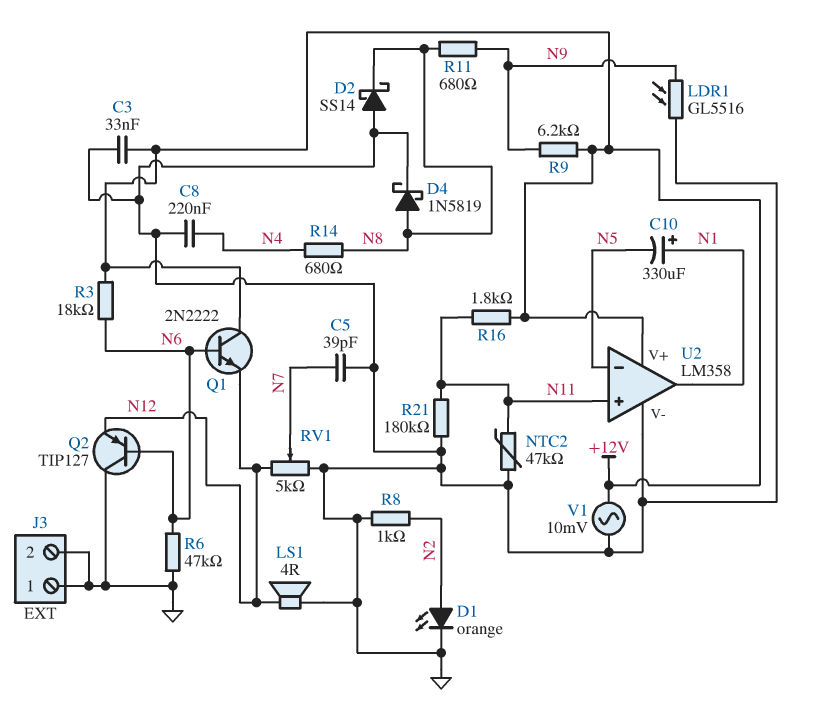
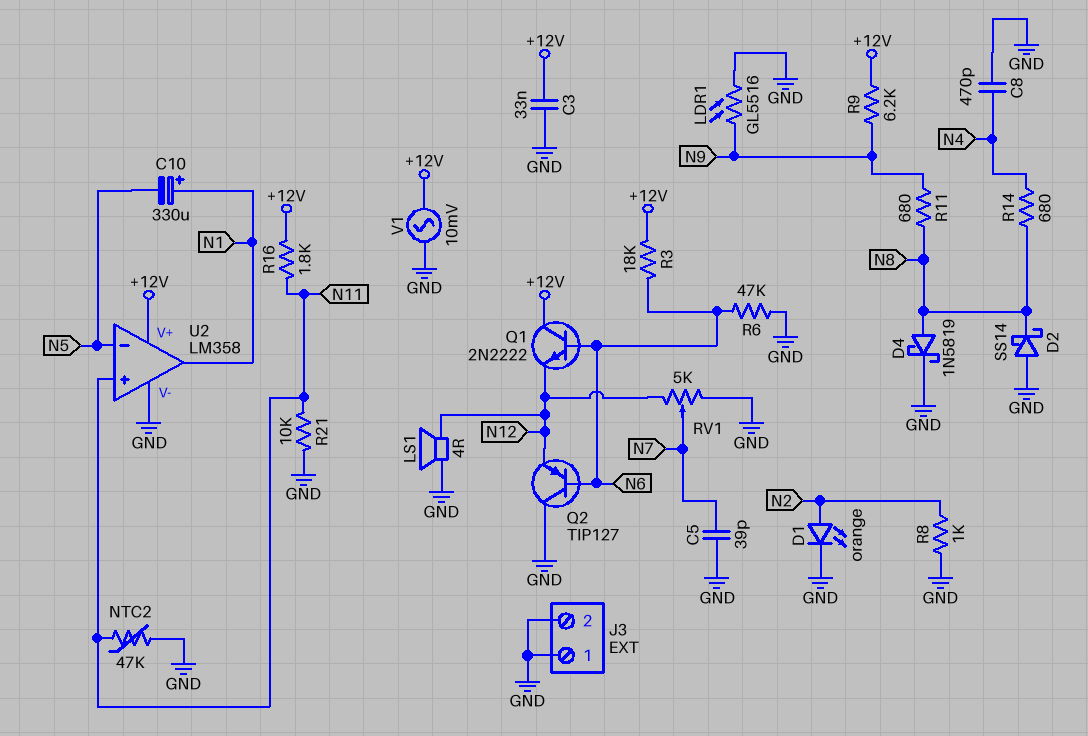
C8: 220nF (GND, N4) -> 470pF (GND, N4)
R21: 180k (GND, N11) -> 10k (GND, N11)

